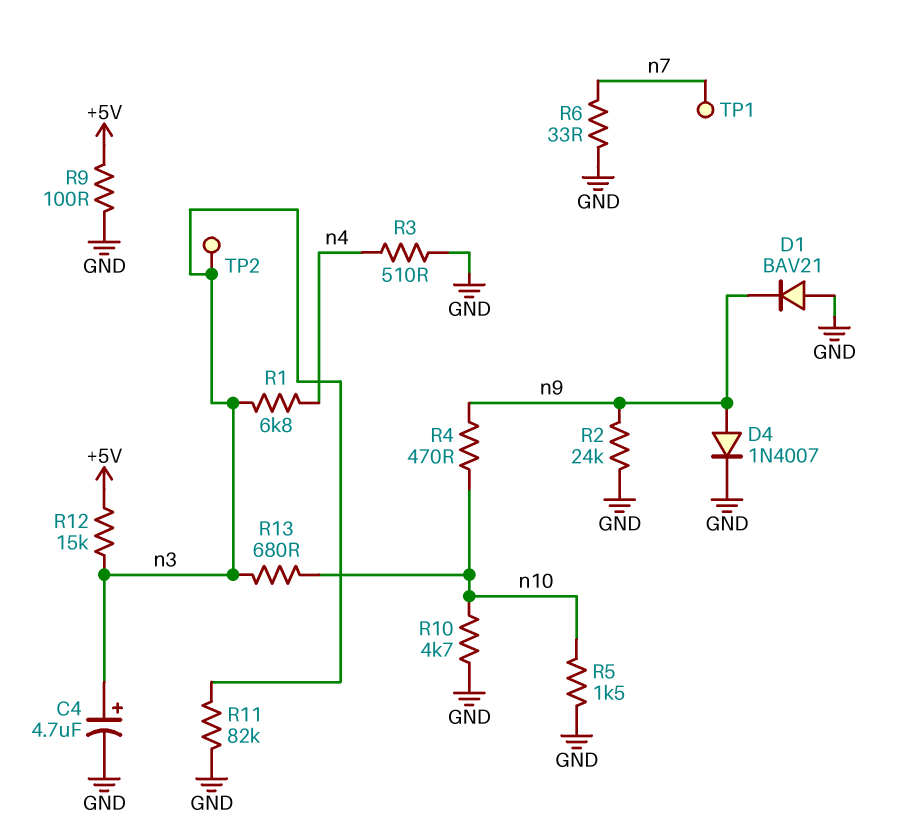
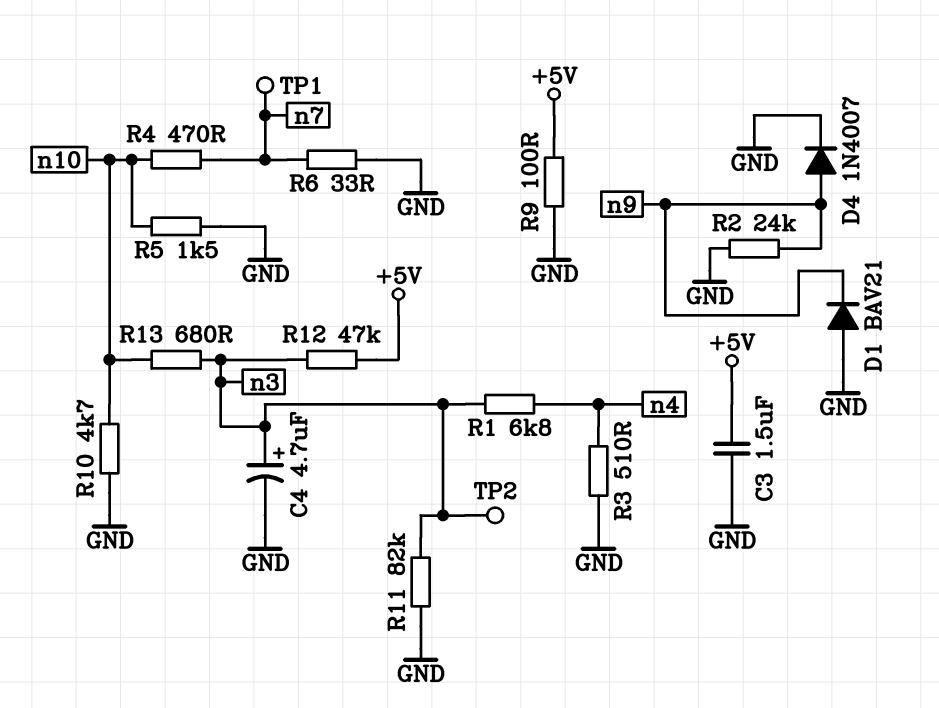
C3: none -> 1.5uF (+5V, GND)
R4: 470 (n9, n10) -> 470 (n7, n10)
R12: 15k (+5V, n3) -> 47k (+5V, n3)

